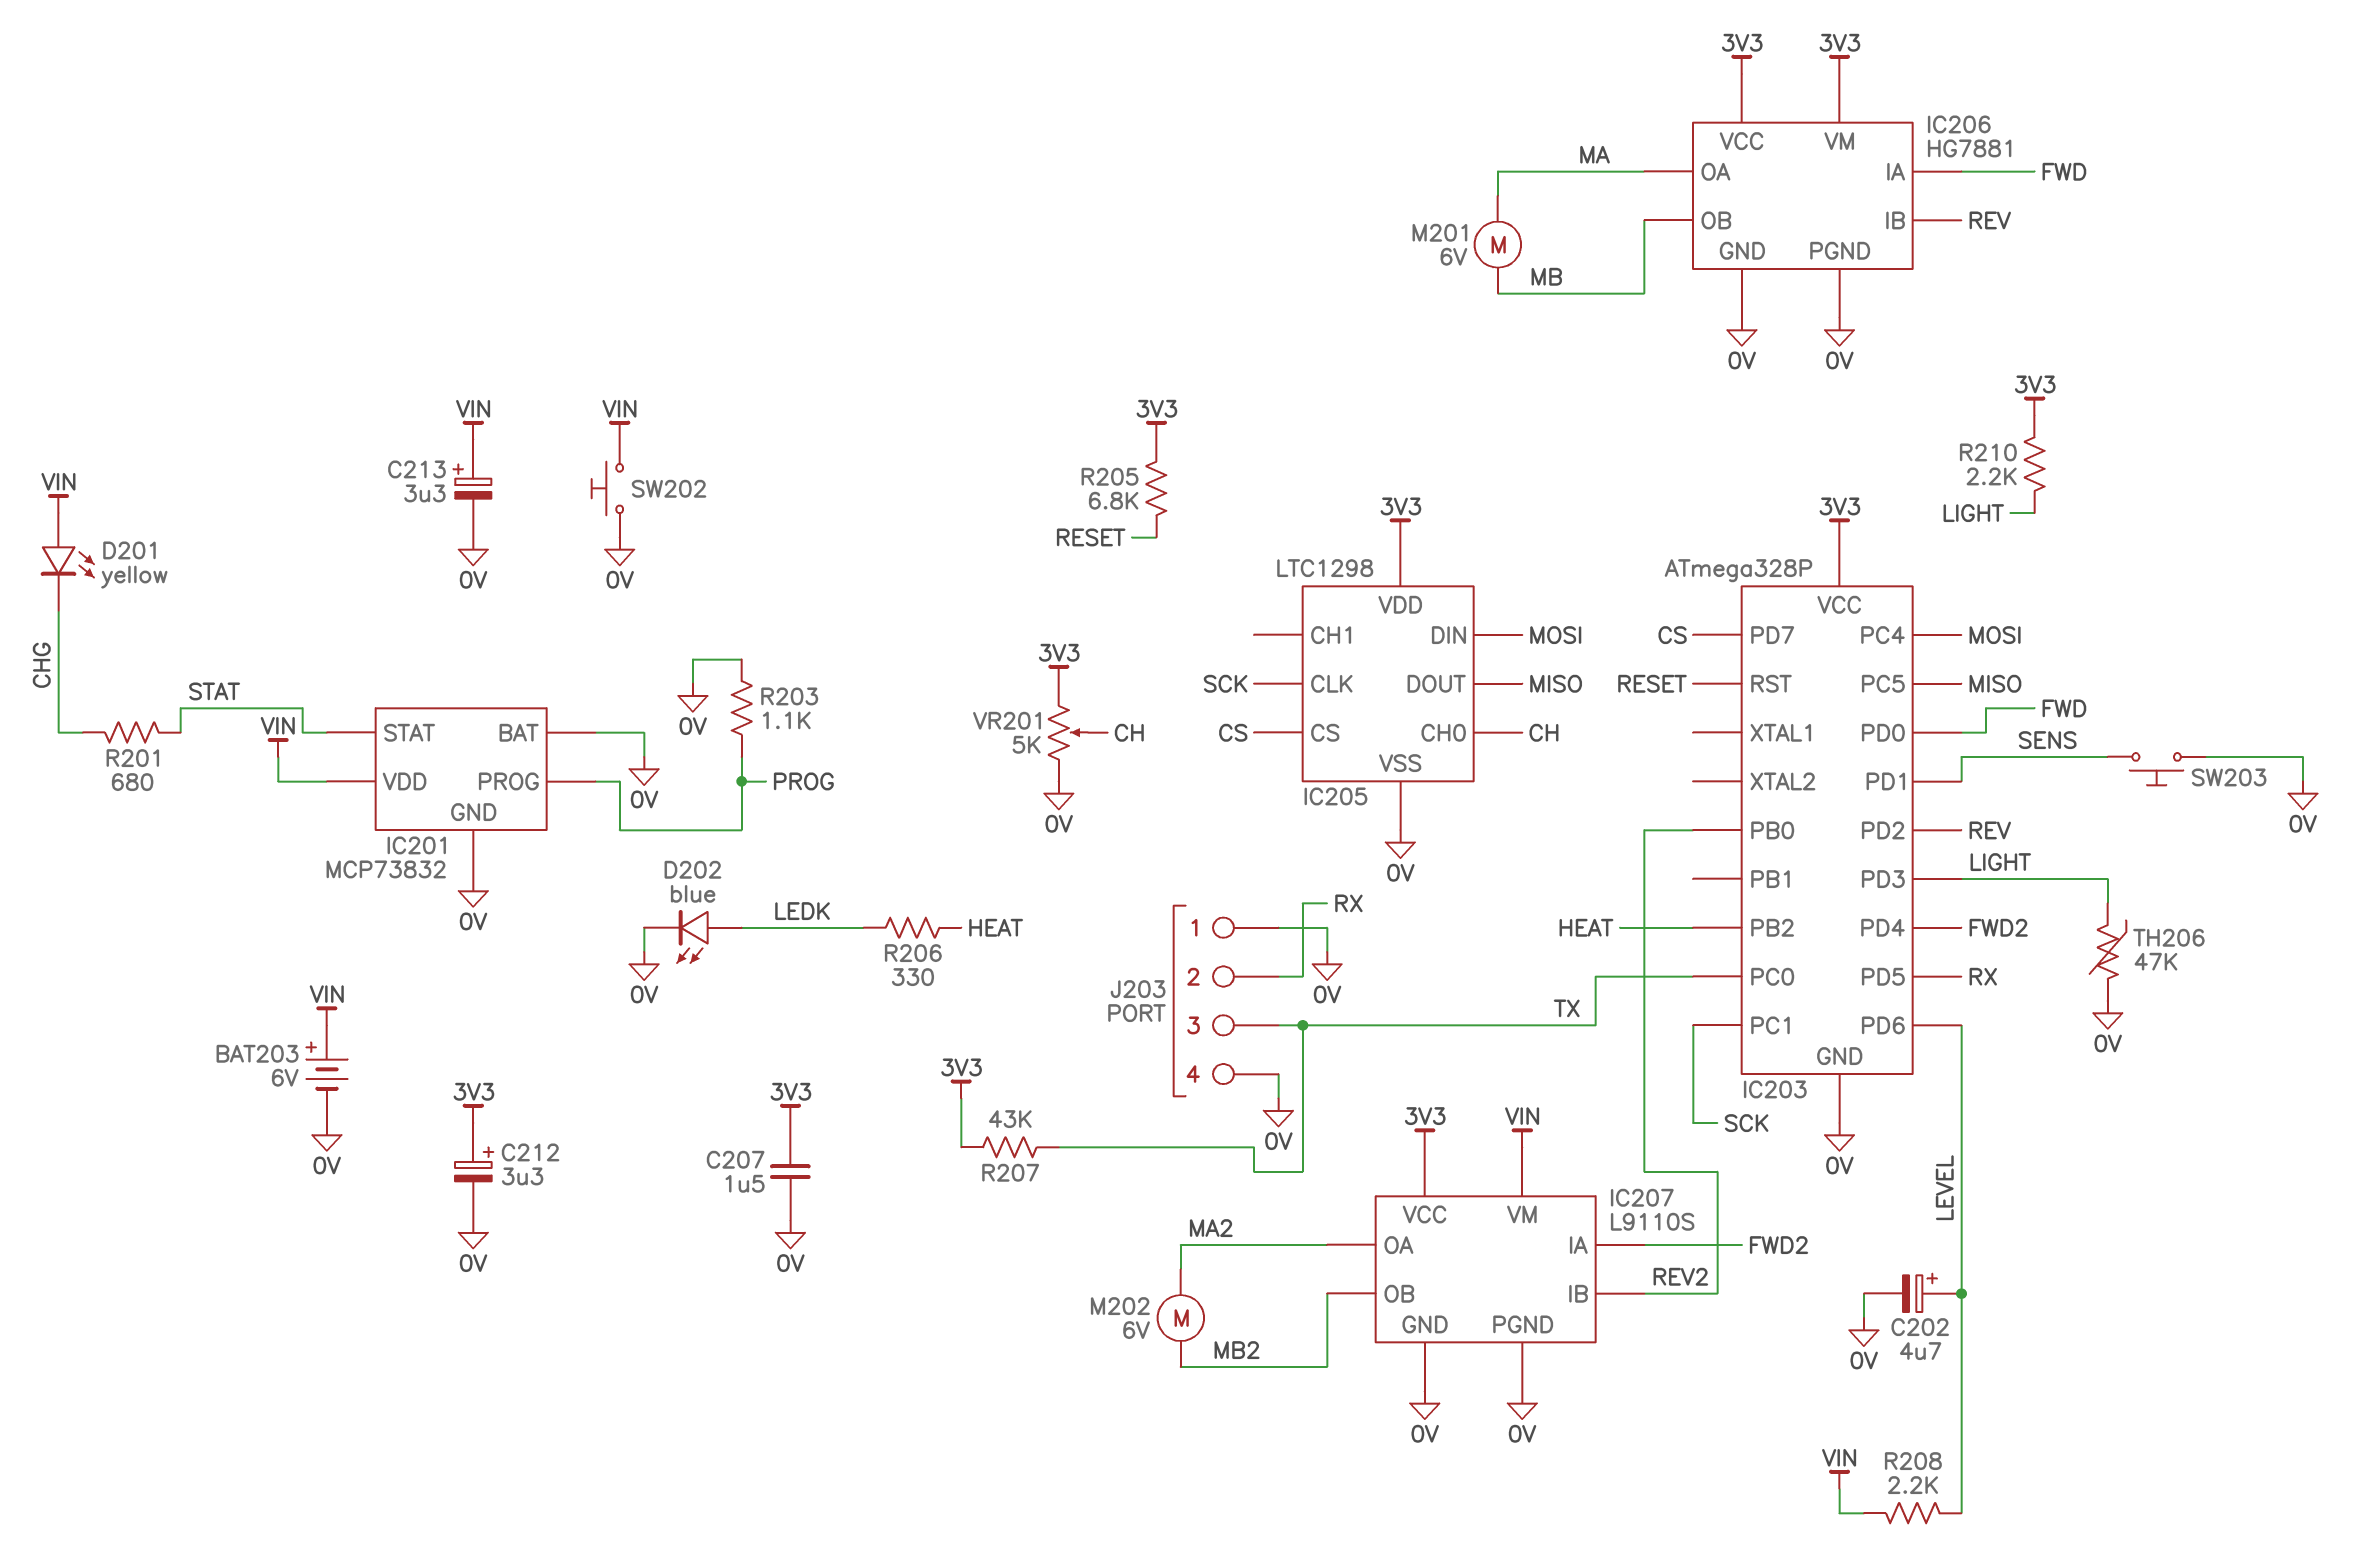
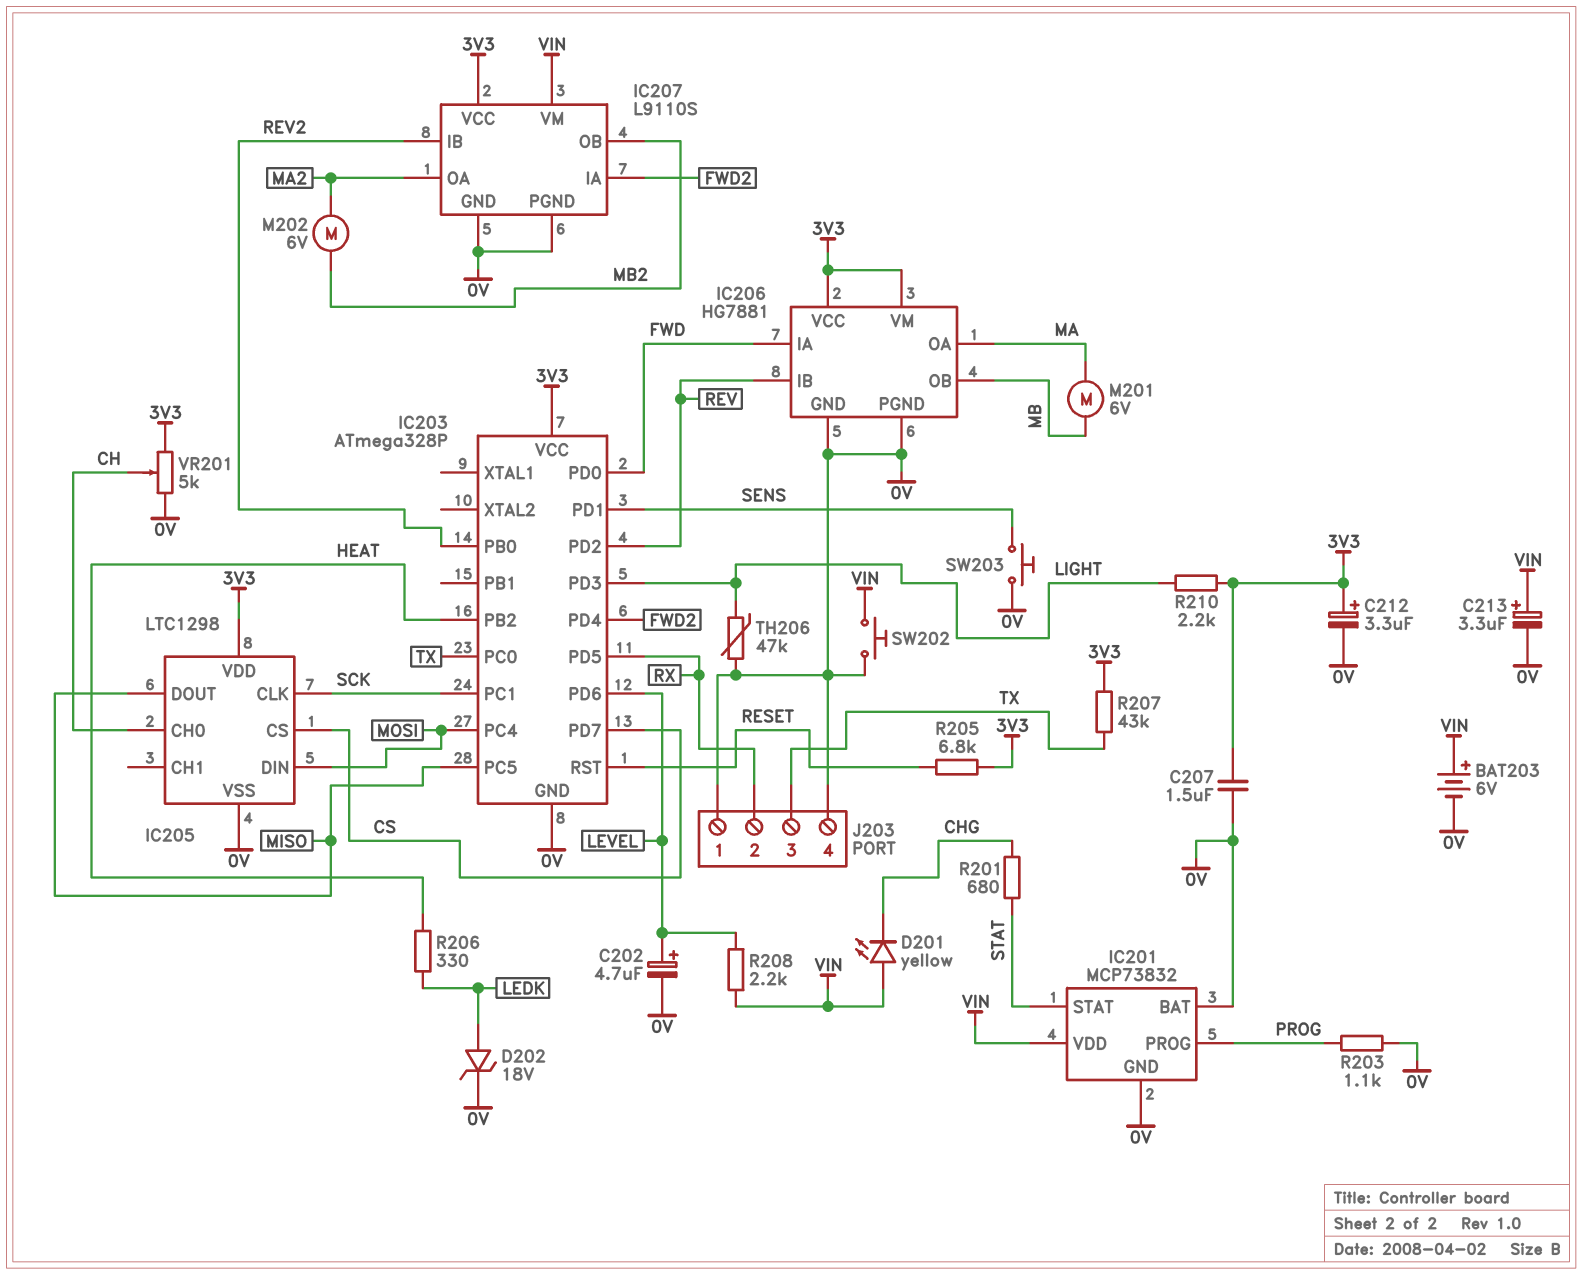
D202: LED blue (A LEDK, K 0V) -> zener 18V (A LEDK, K 0V)

